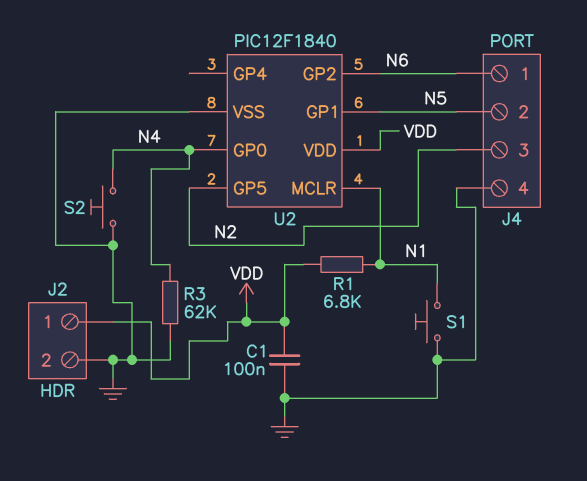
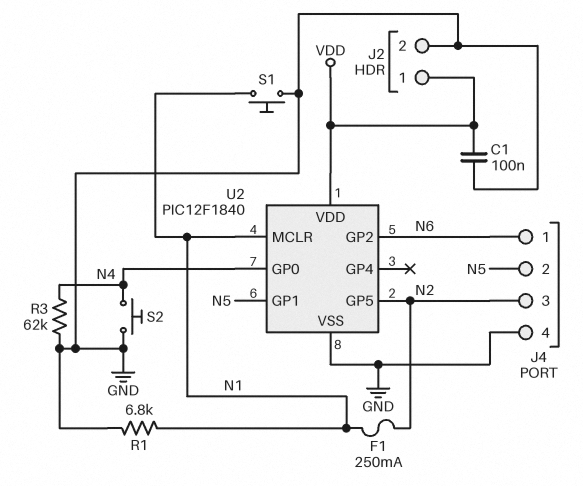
F1: none -> 250mA (N1, N2)
R1: 6.8k (N1, VDD) -> 6.8k (GND, N1)

